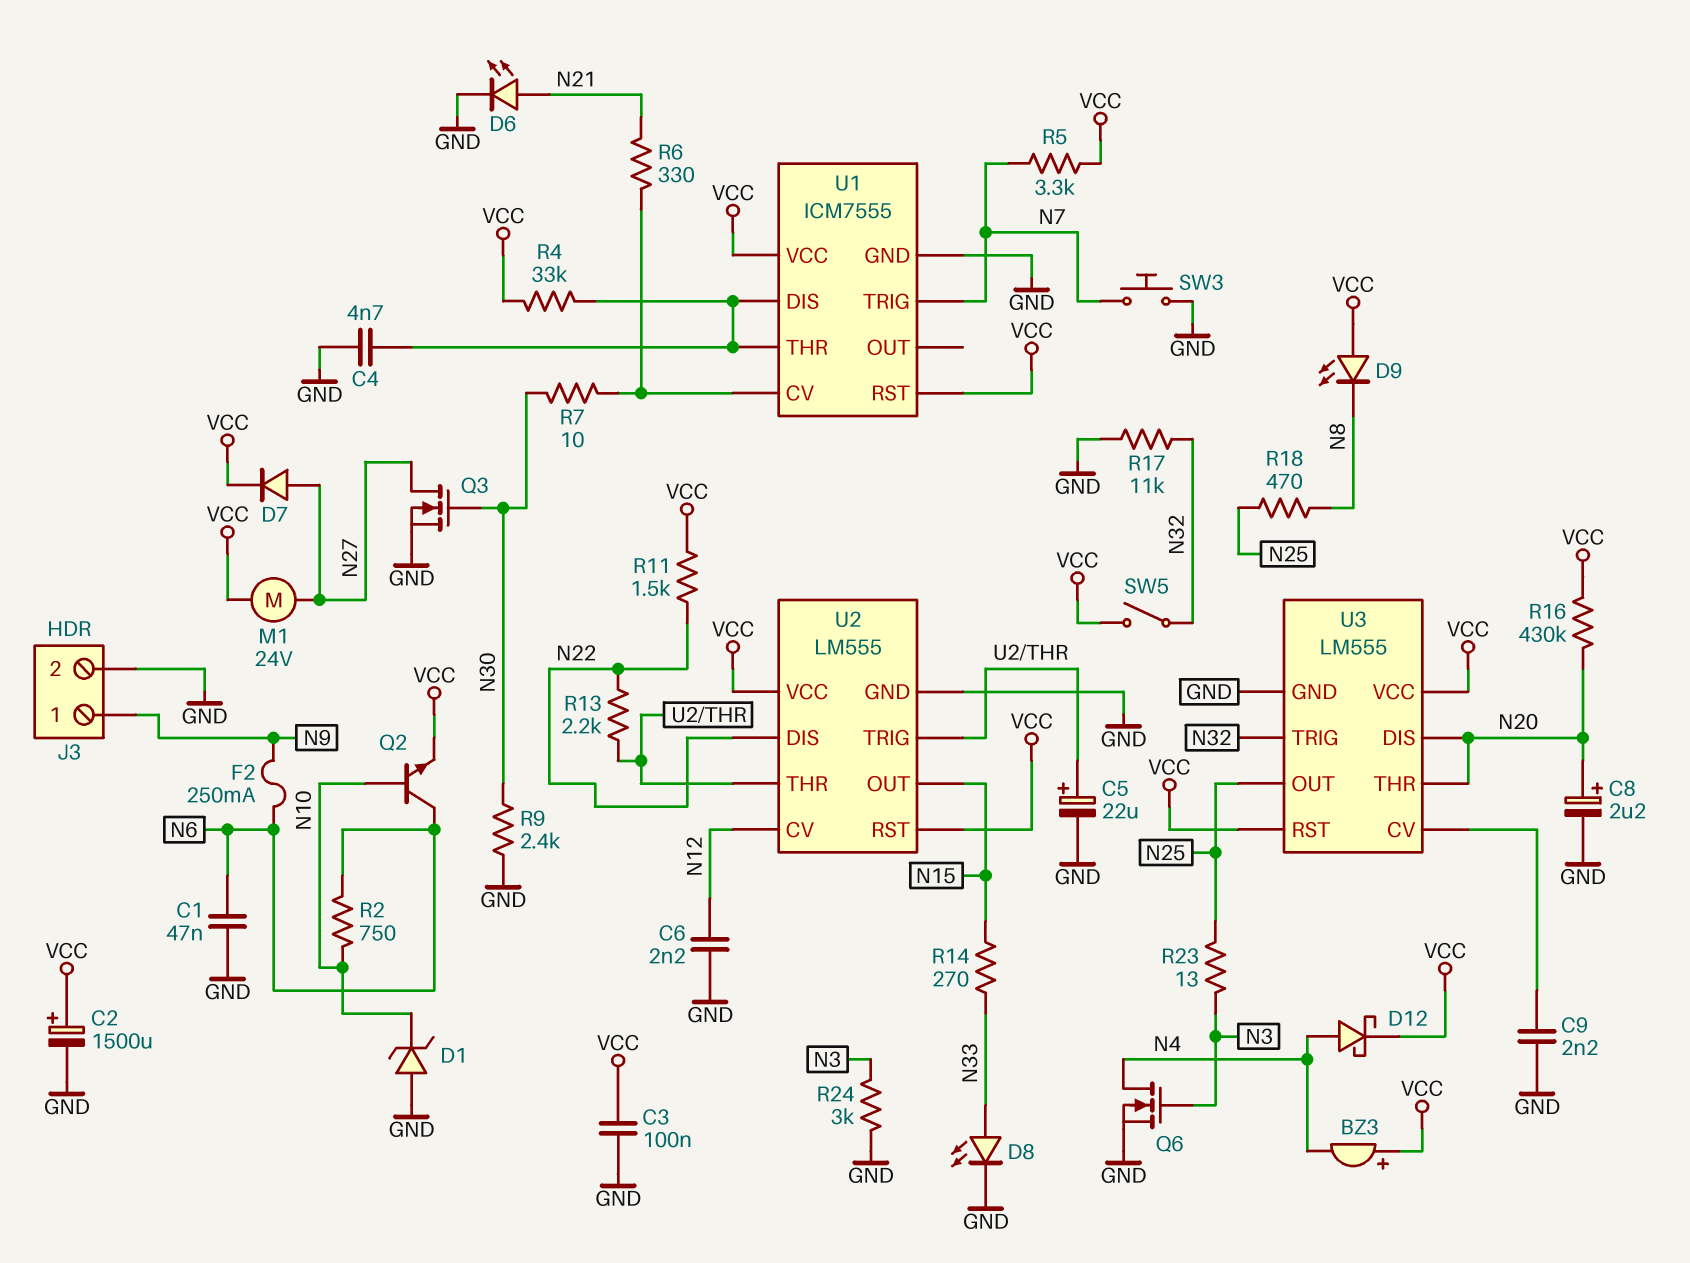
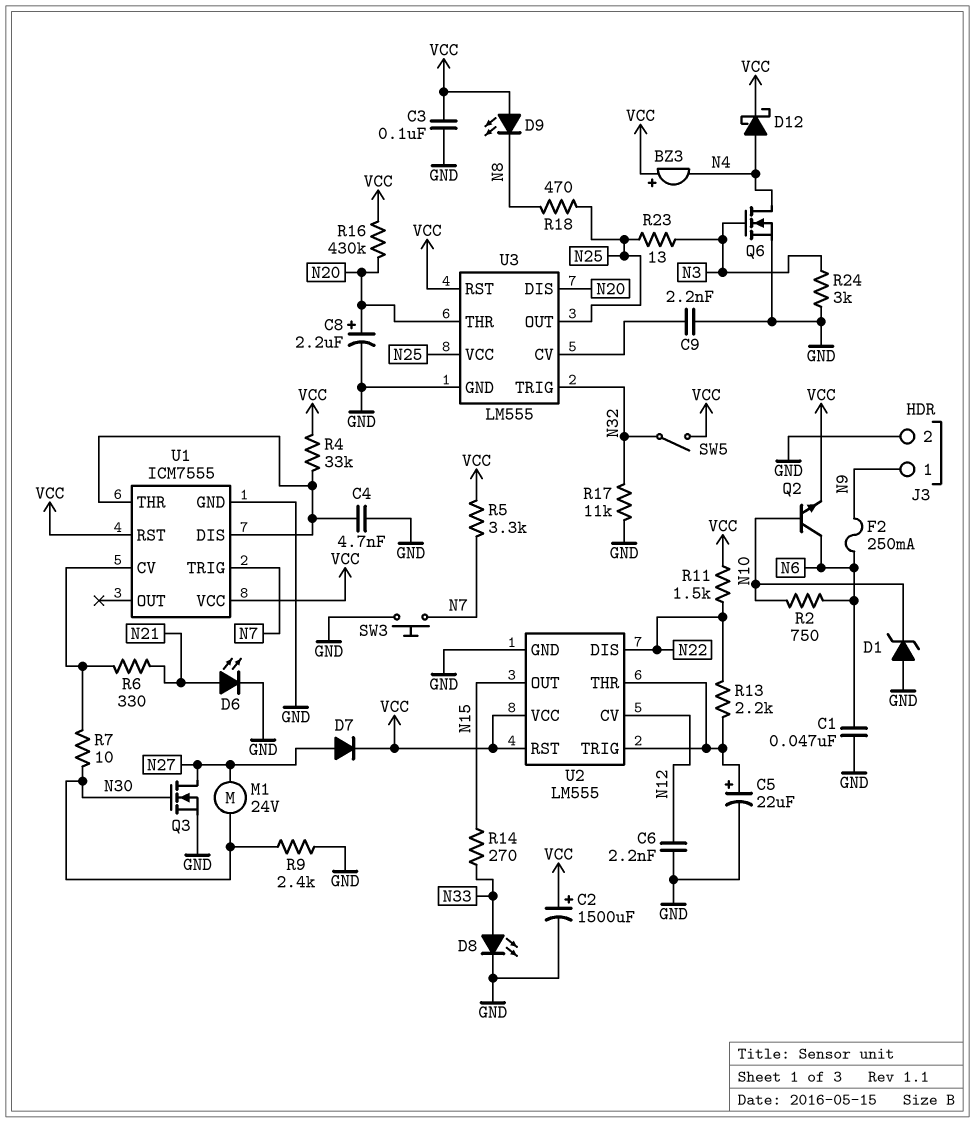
M1: motor 24V (N27, VCC) -> motor 24V (N27, N30)
U3 pin VCC: VCC -> N25

